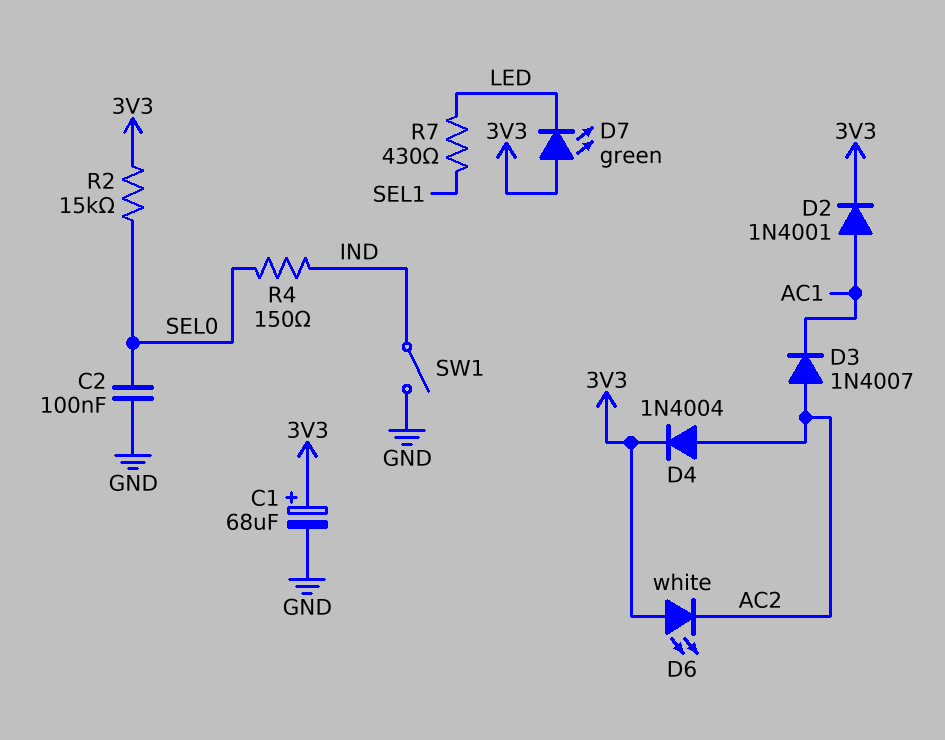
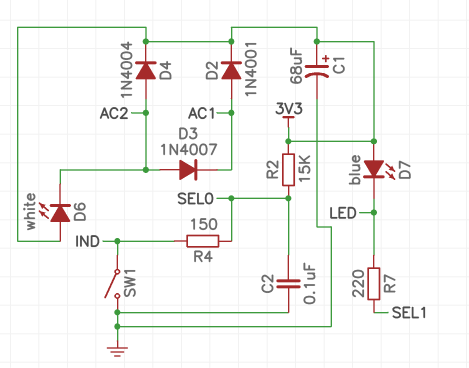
D7: LED green (A 3V3, K LED) -> LED blue (A 3V3, K LED)
R7: 430 (LED, SEL1) -> 220 (LED, SEL1)

